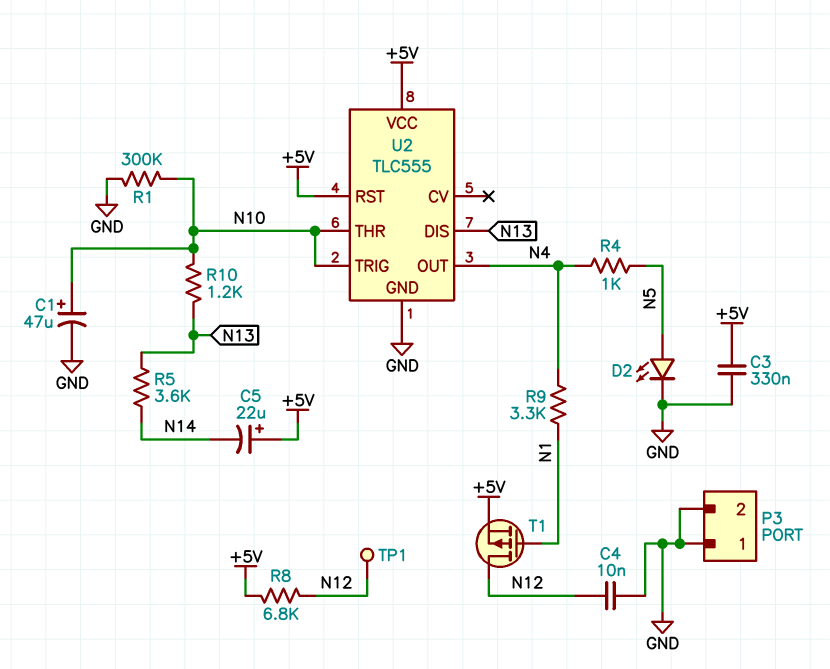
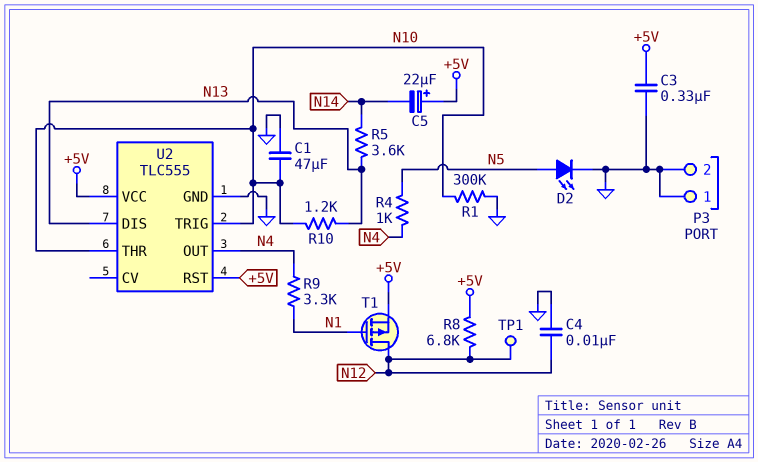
C1: 47uF (plus N10, minus GND) -> 47uF (GND, N10)

